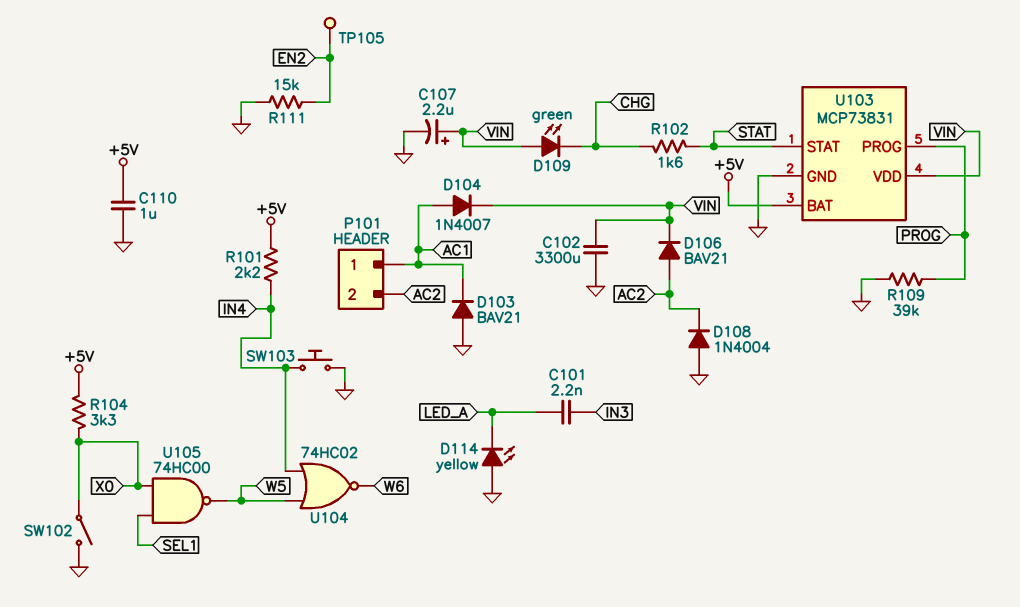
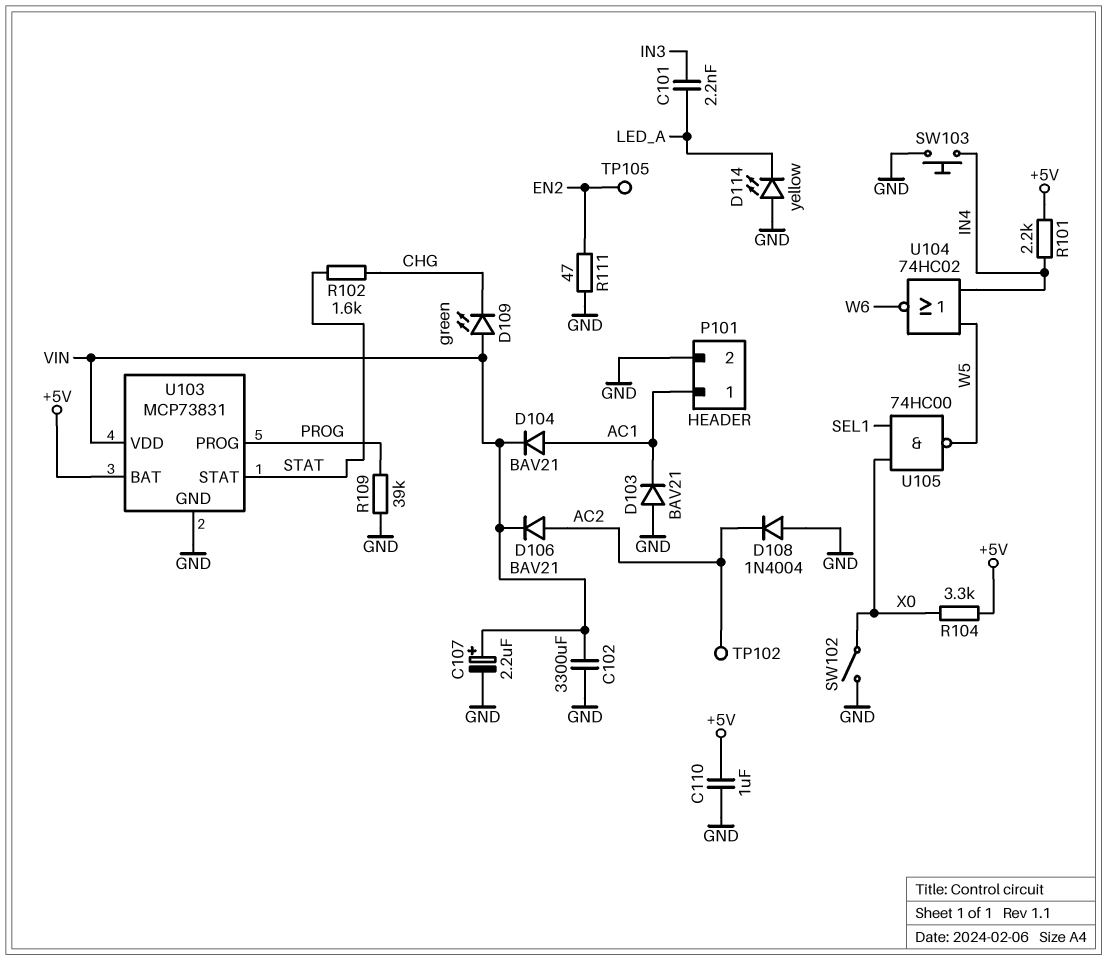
D104: diode 1N4007 (A AC1, K VIN) -> diode BAV21 (A AC1, K VIN)
P101 pin 2: AC2 -> GND
R111: 15k (EN2, GND) -> 47 (EN2, GND)
TP102: none -> test point (AC2)

